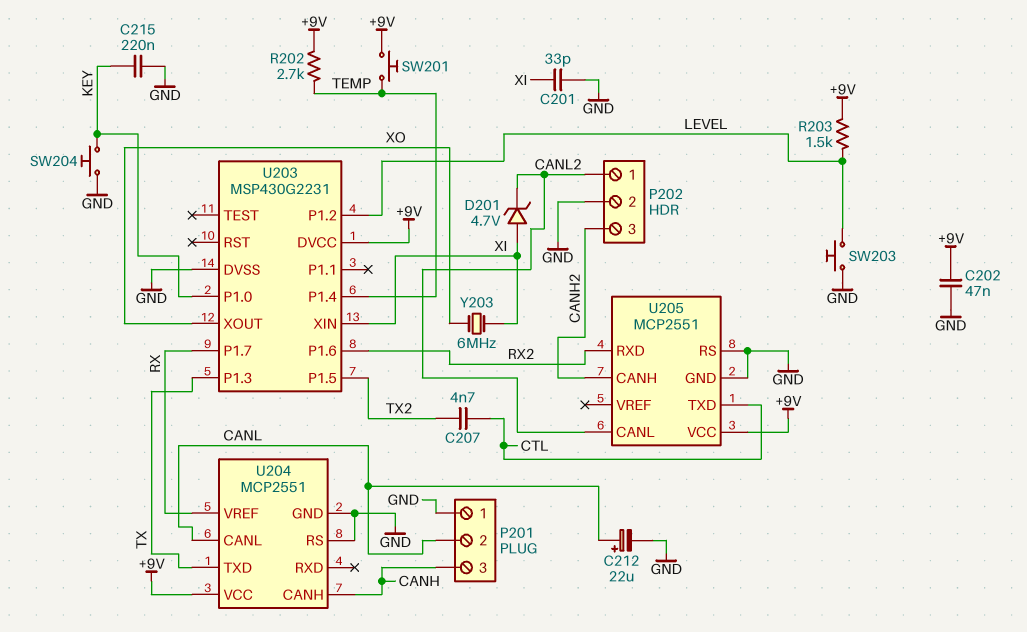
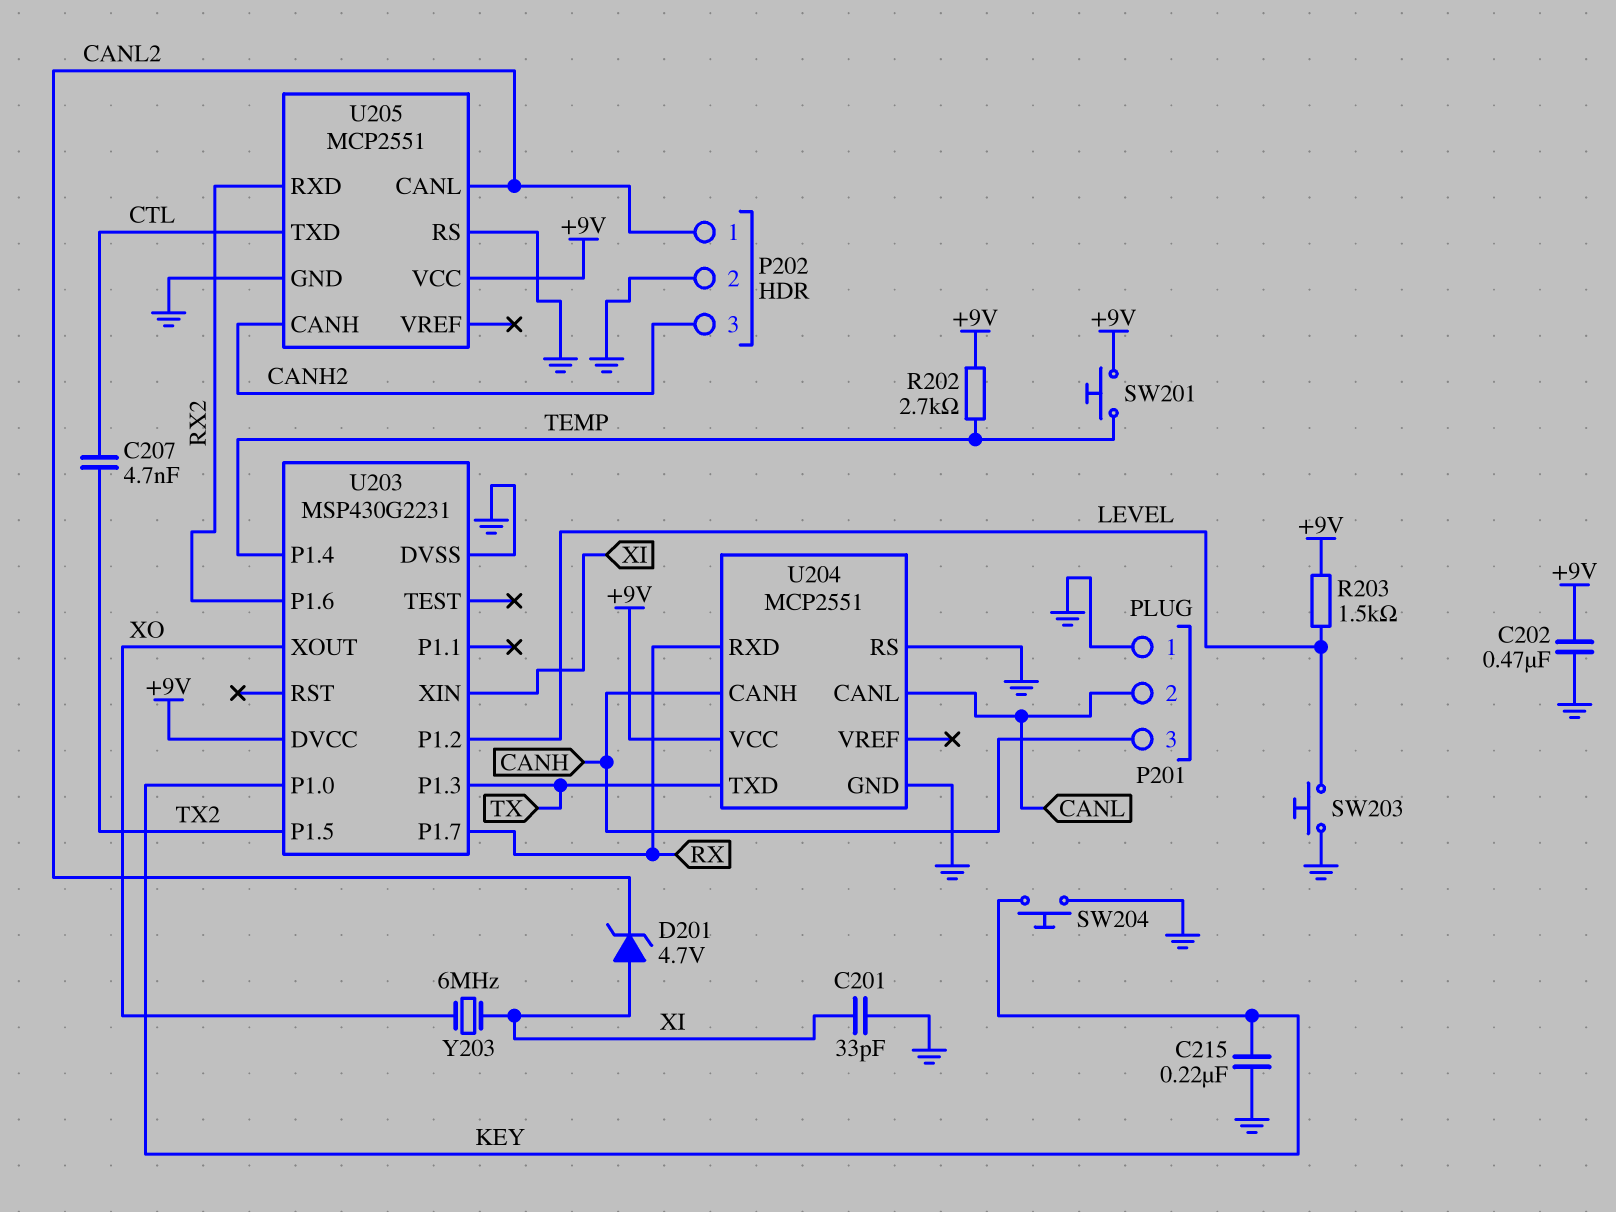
C202: 47nF (+9V, GND) -> 470nF (+9V, GND)
C212: 22uF (plus CANL, minus GND) -> none
U204 pin RXD: none -> RX
U204 pin VREF: RX -> none

